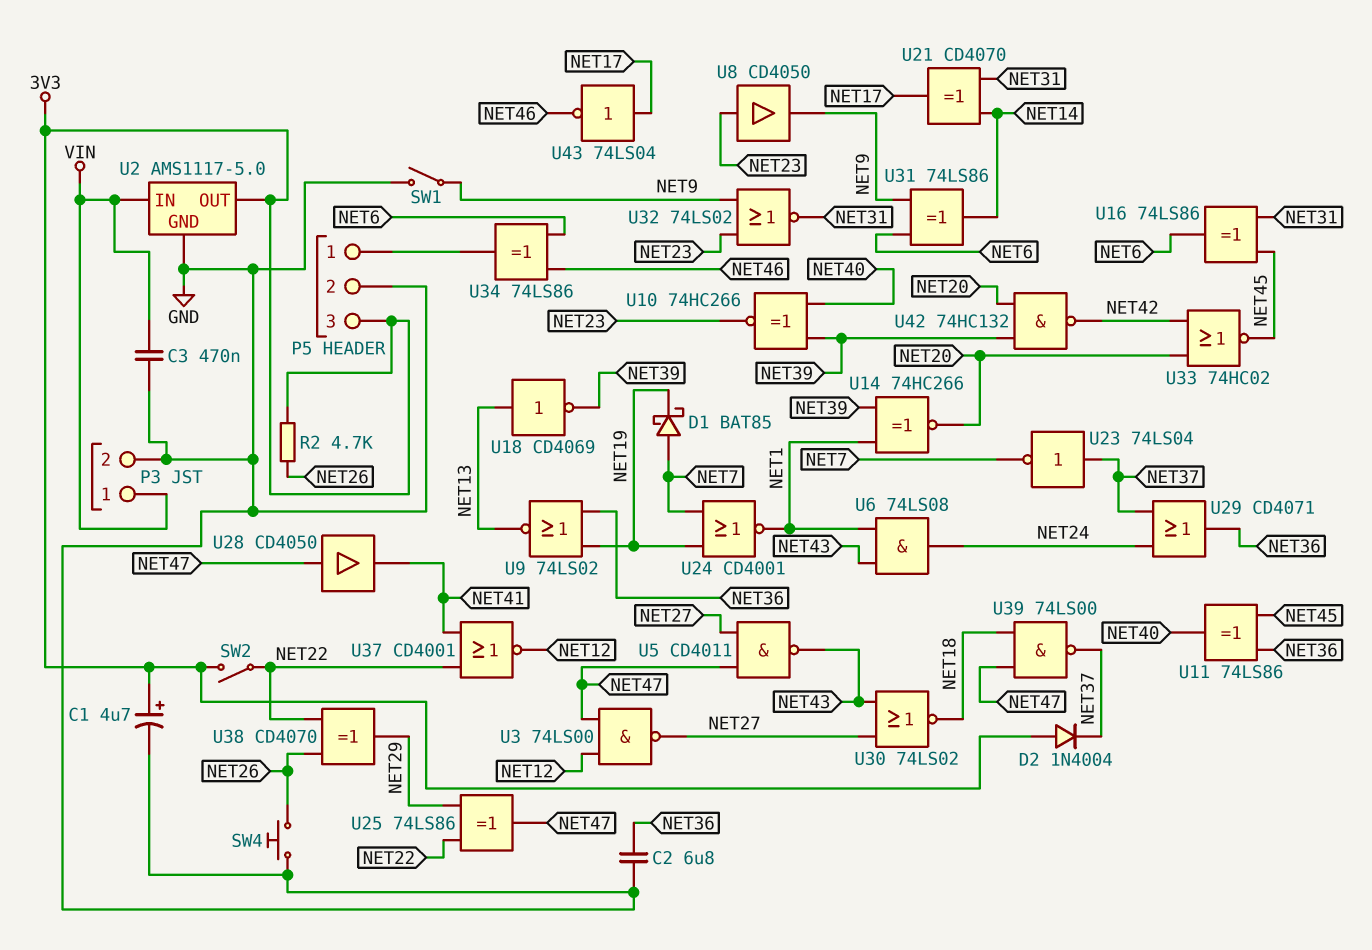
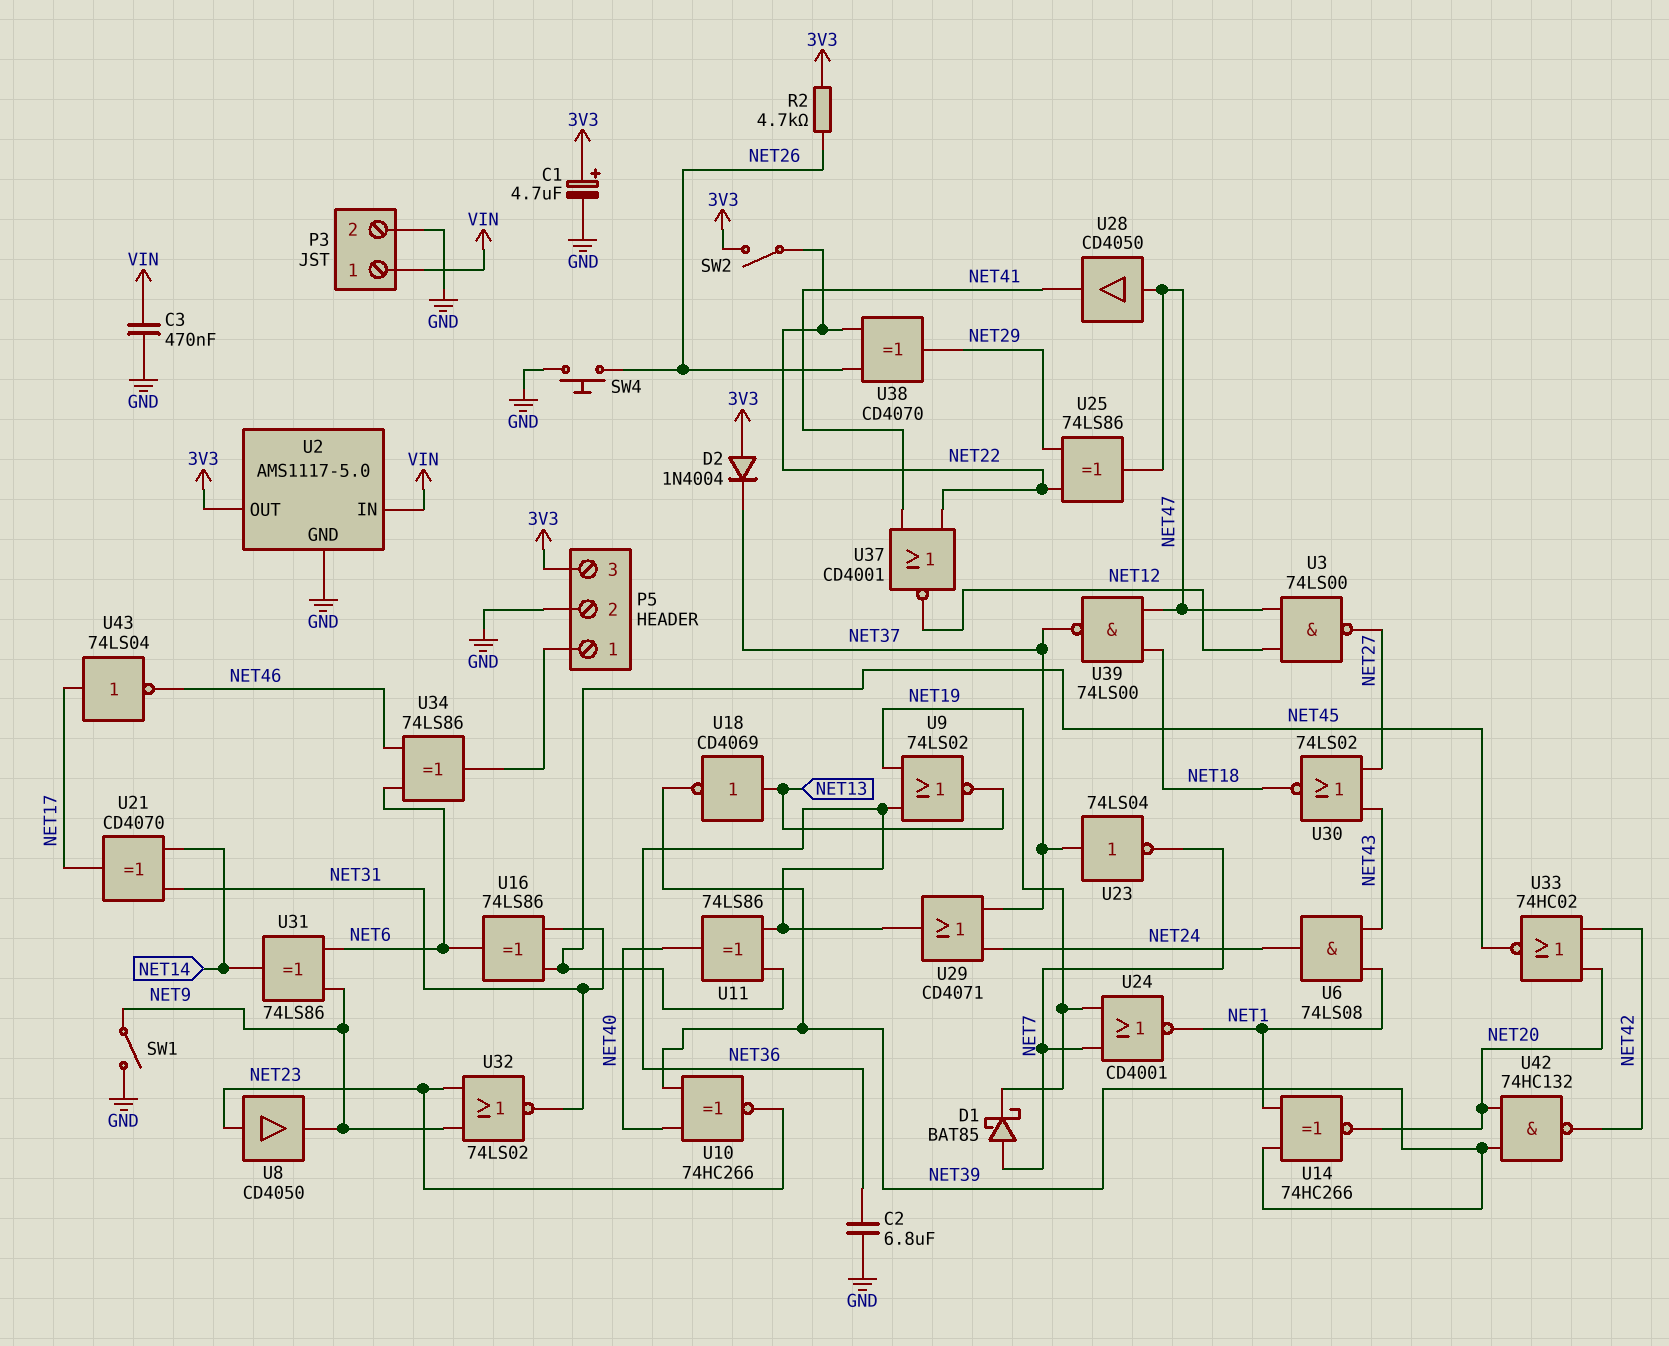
U5: NAND CD4011 (in NET27, in NET47, out NET43) -> none

